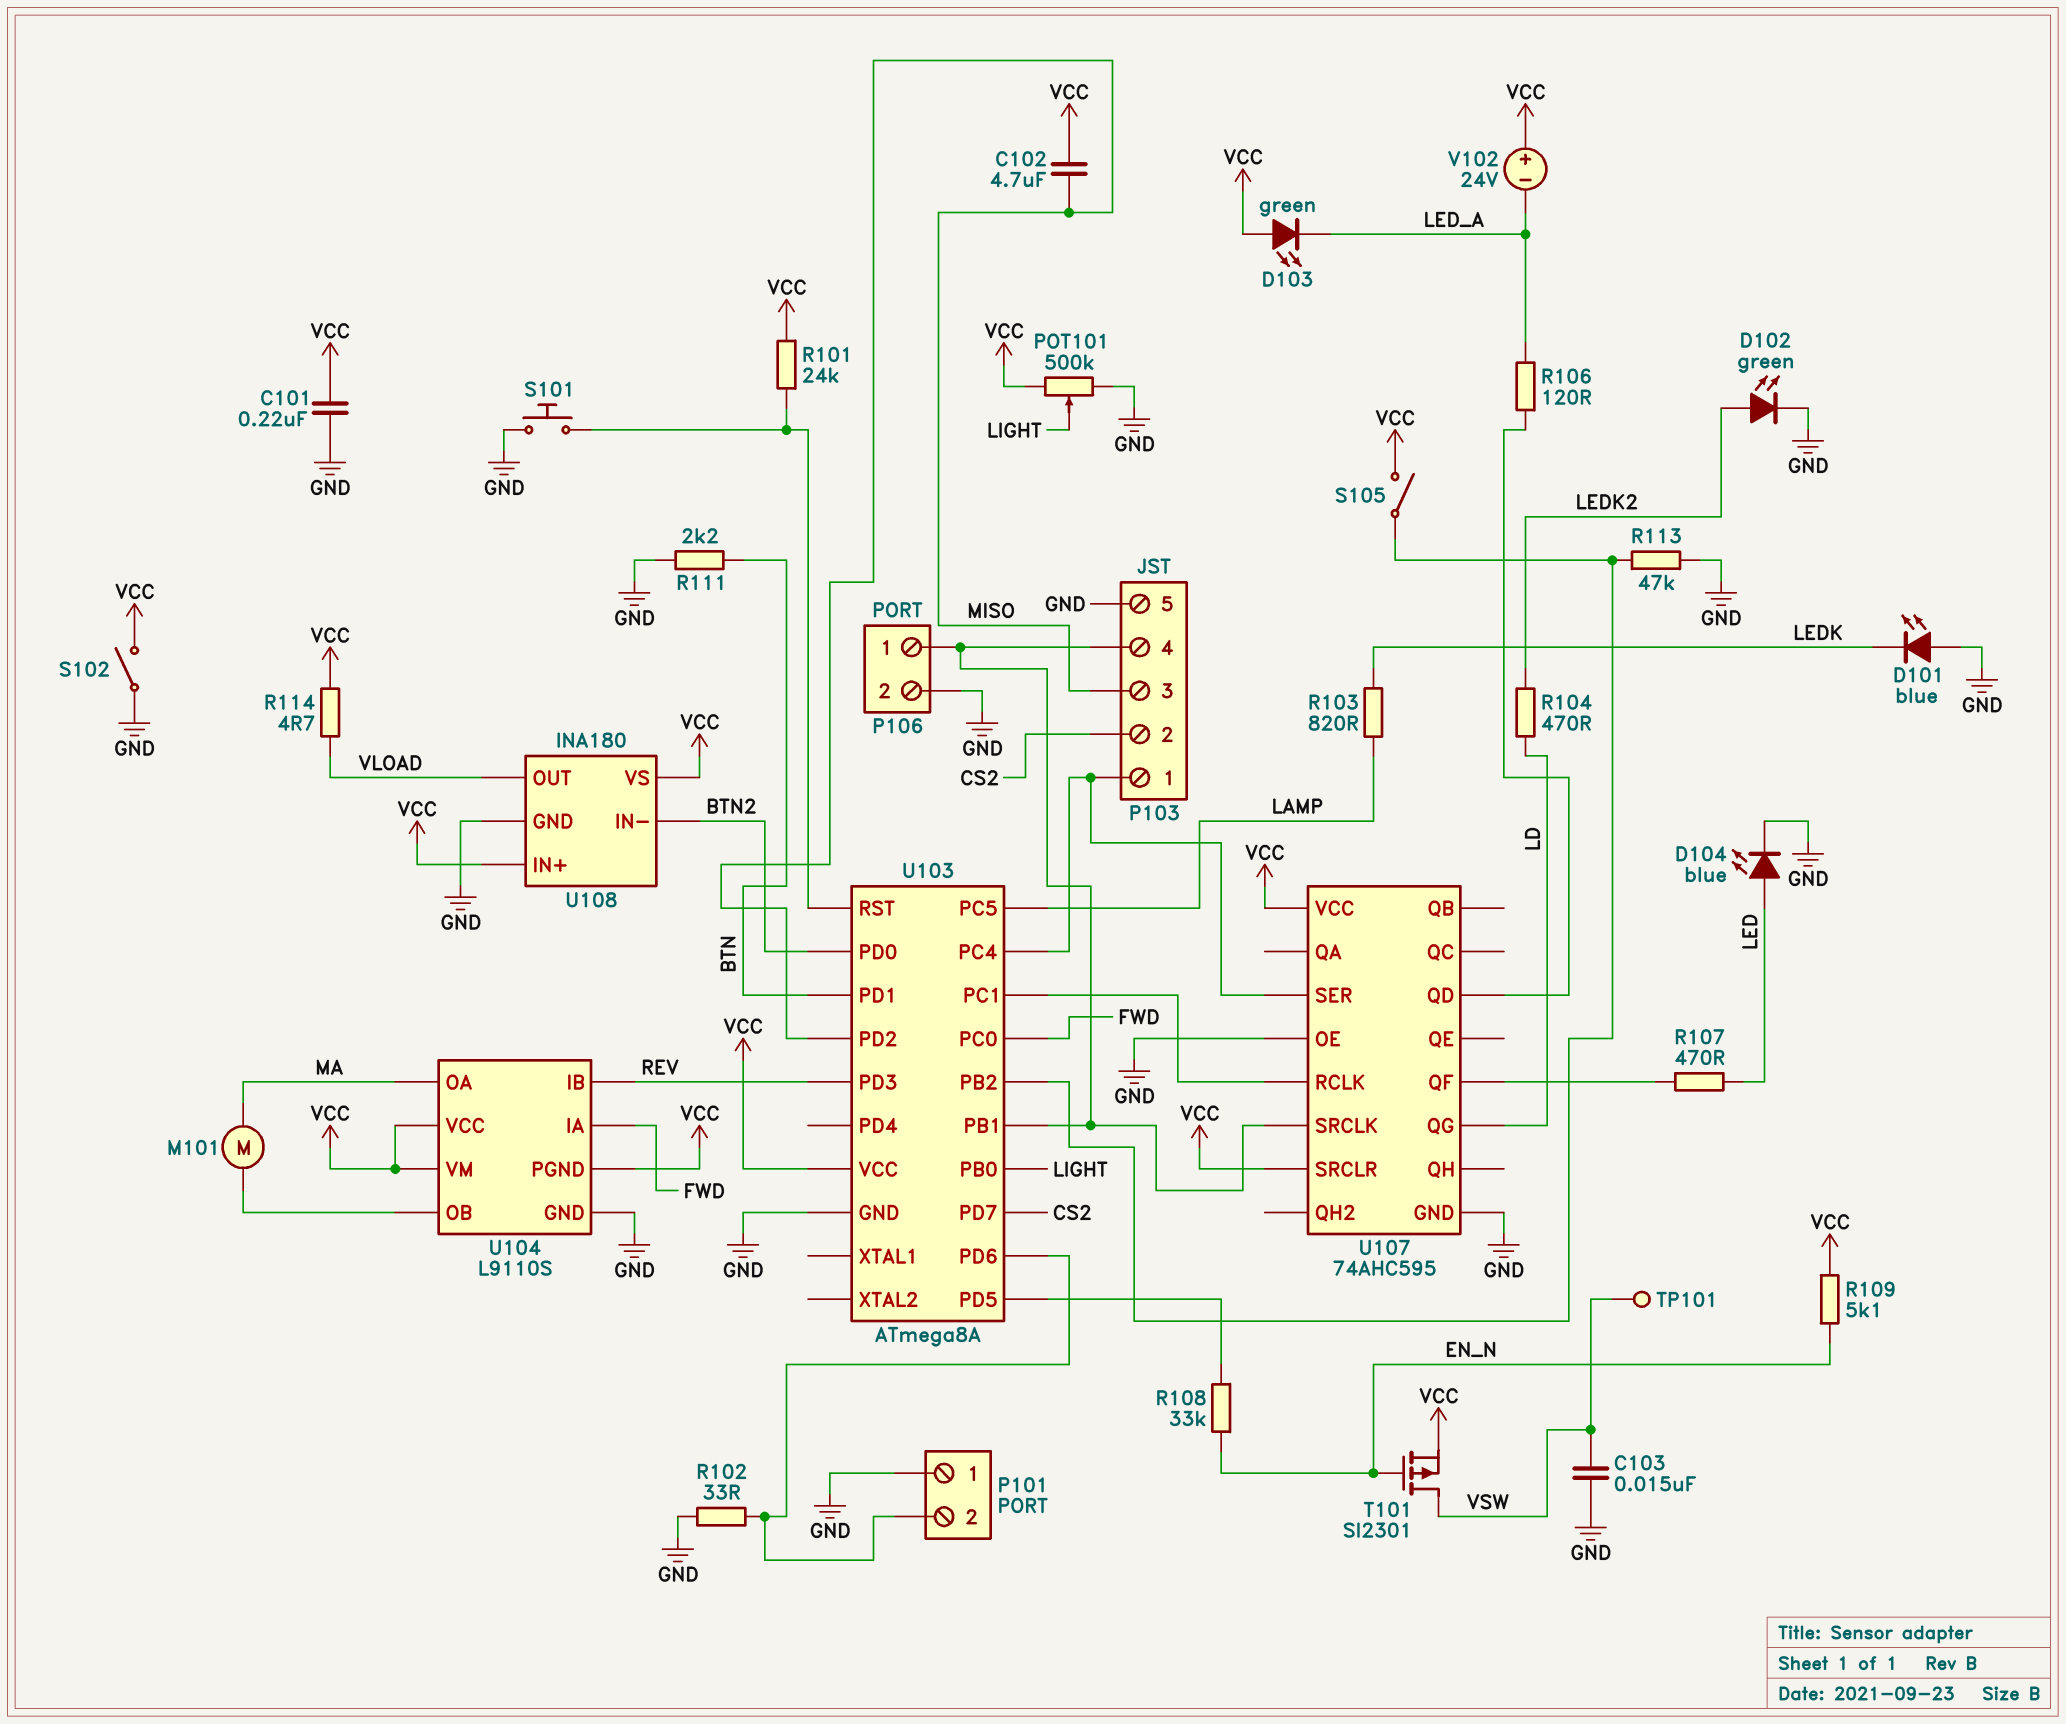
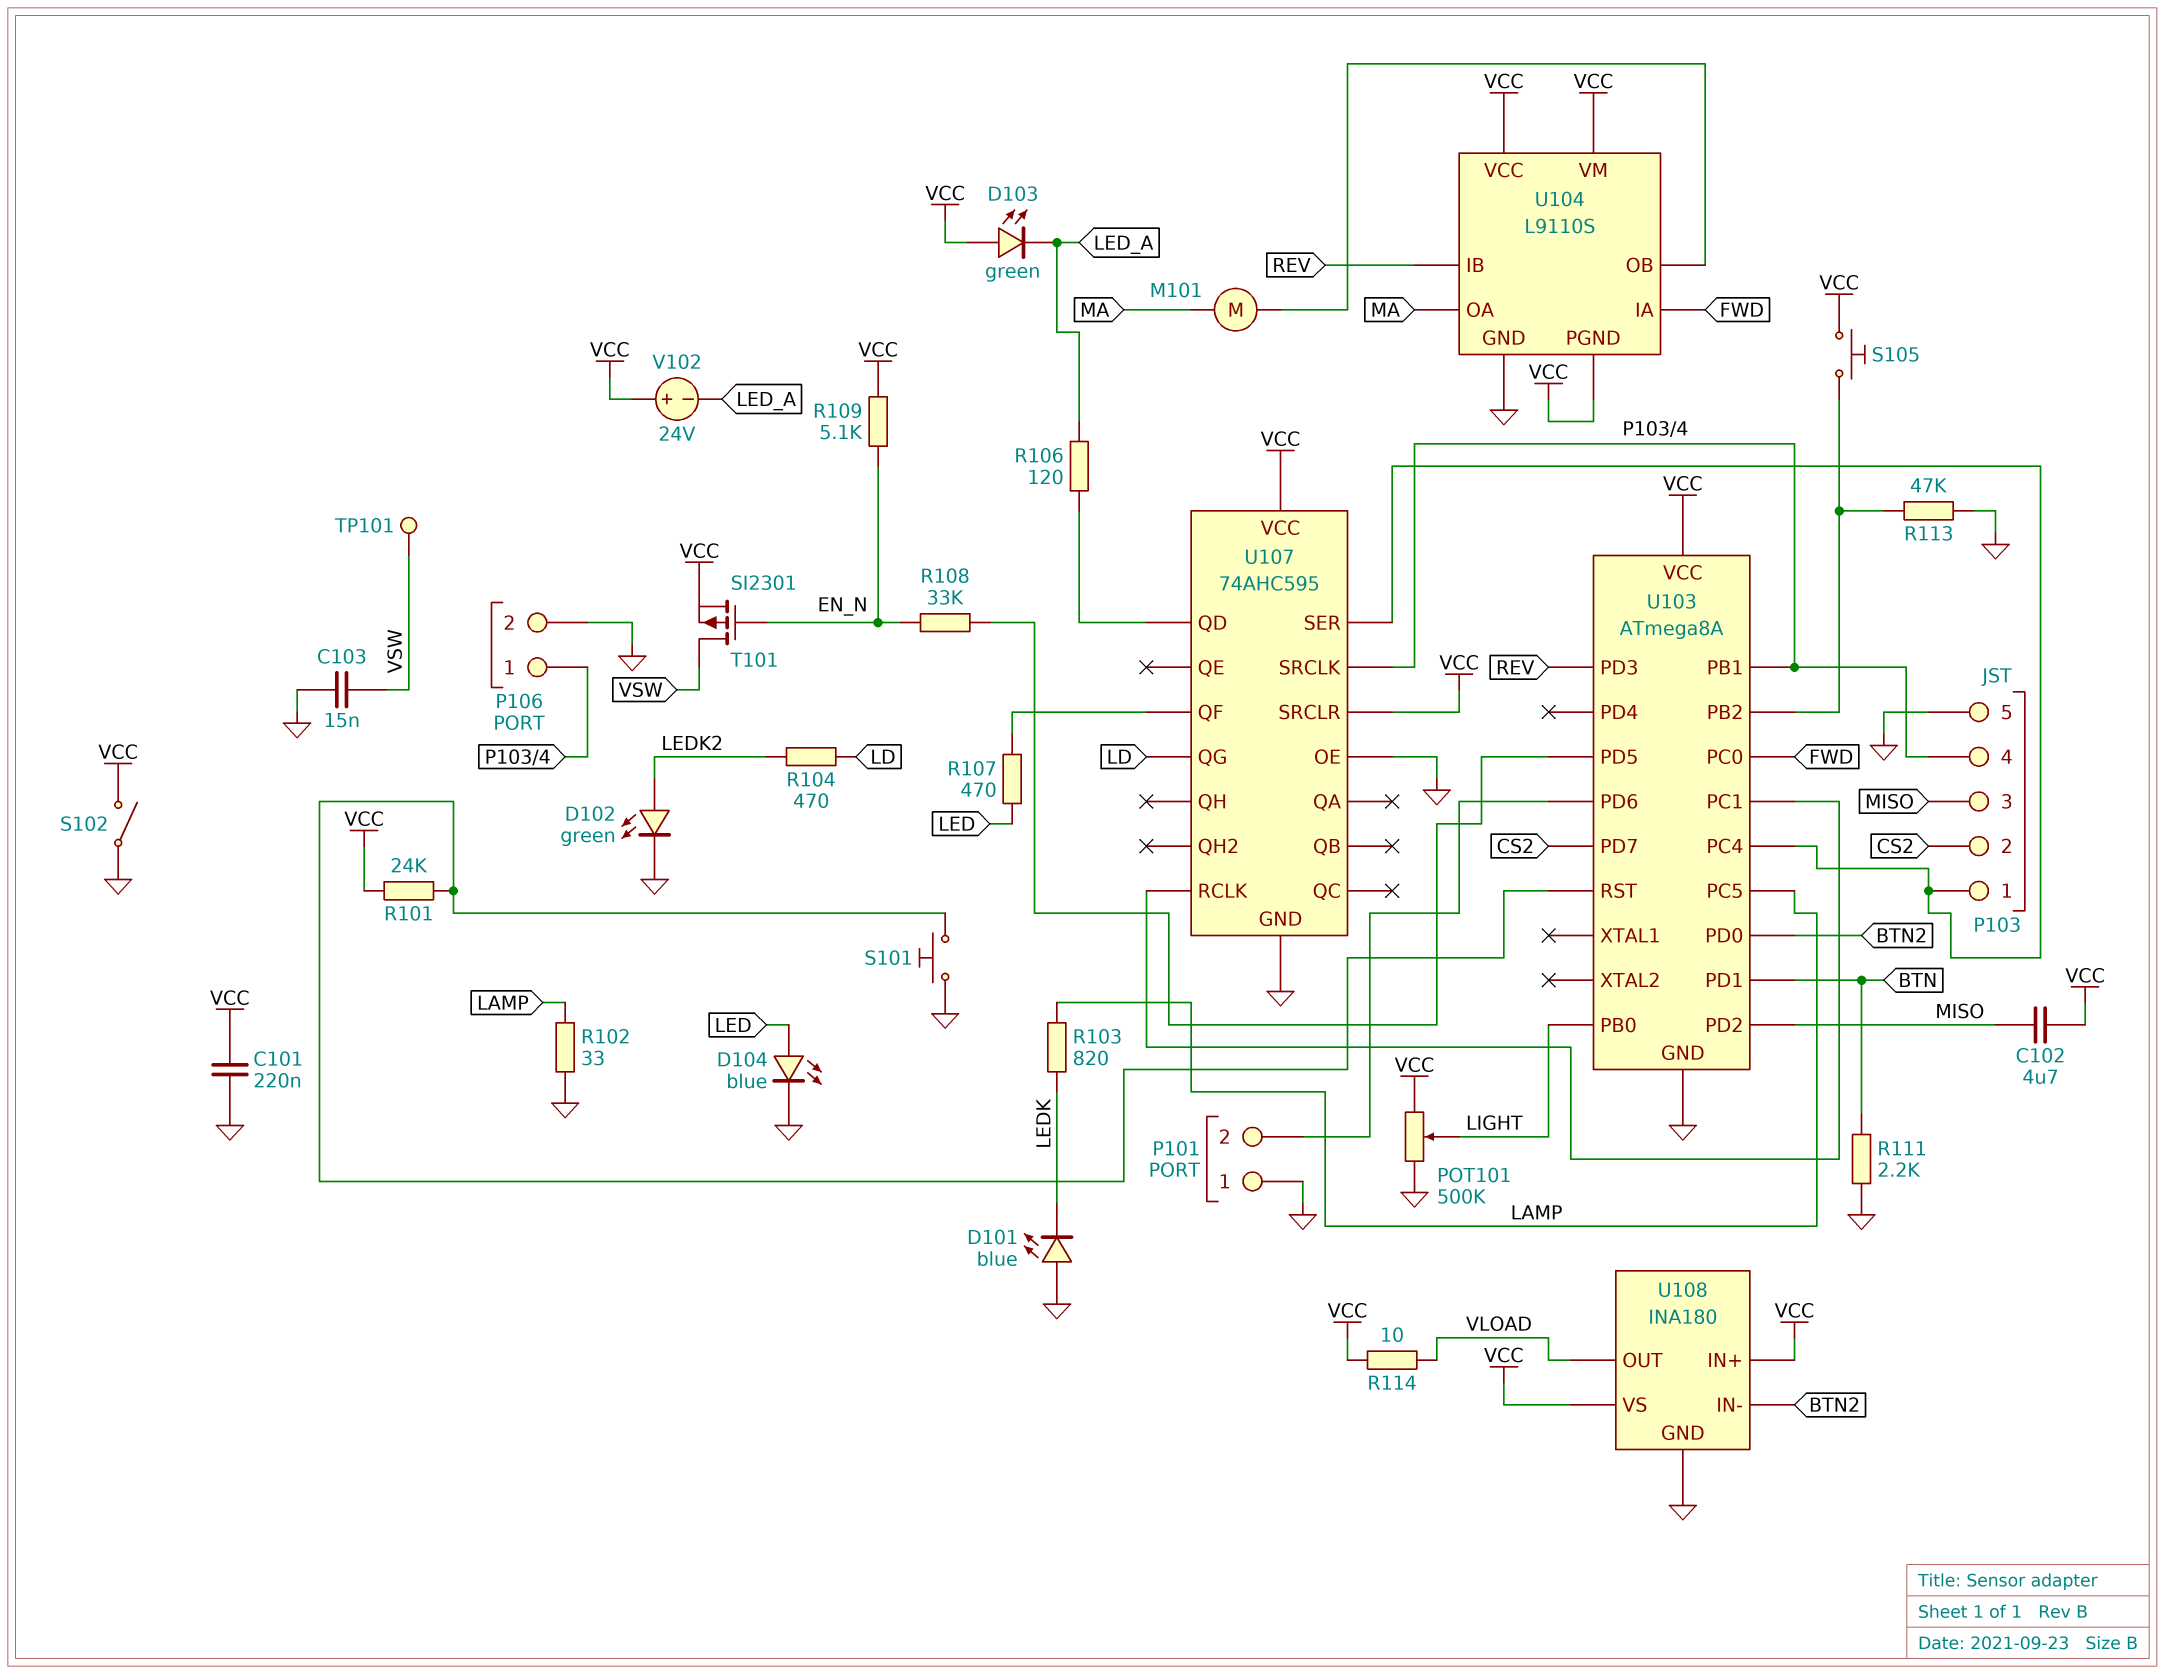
R102: 33 (GND, P101/2) -> 33 (GND, LAMP)
R114: 4.7 (VCC, VLOAD) -> 10 (VCC, VLOAD)
S105: switch (U103/PB2, VCC) -> button (U103/PB2, VCC)

